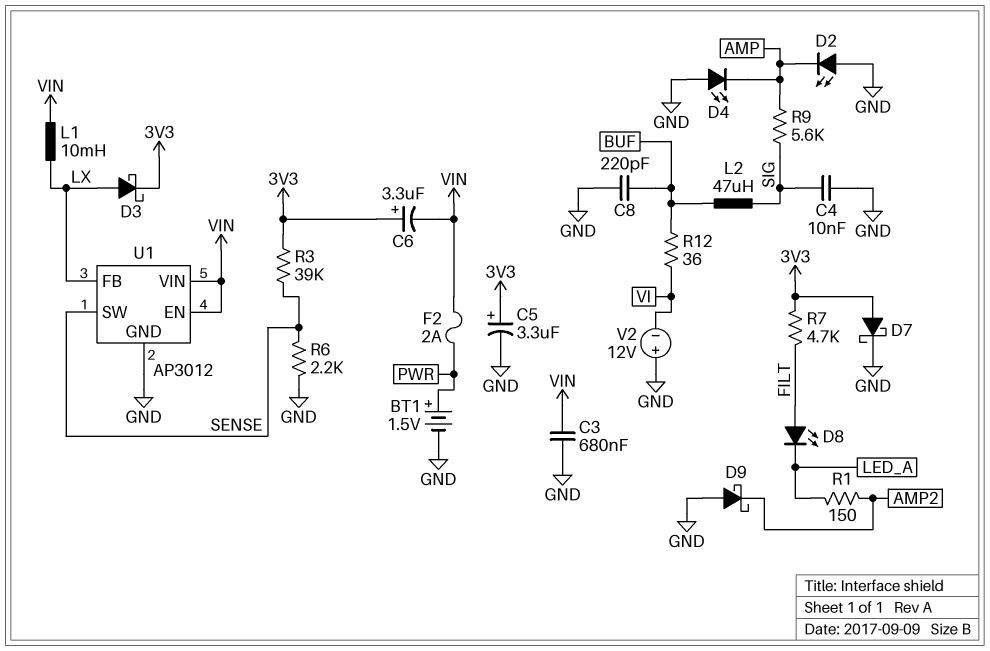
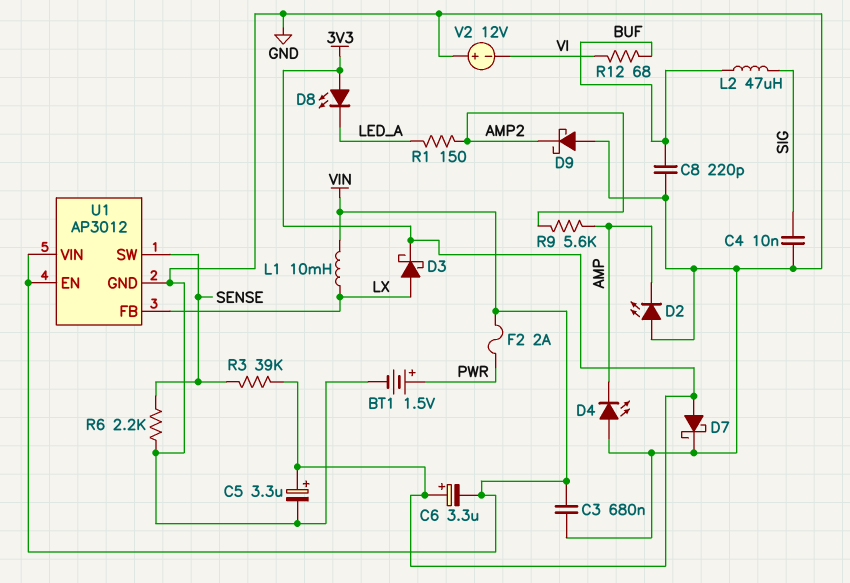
D8: LED (A FILT, K LED_A) -> LED (A 3V3, K LED_A)
R7: 4.7k (3V3, FILT) -> none
R9: 5.6k (AMP, SIG) -> 5.6k (AMP, AMP2)
R12: 36 (BUF, VI) -> 68 (BUF, VI)

